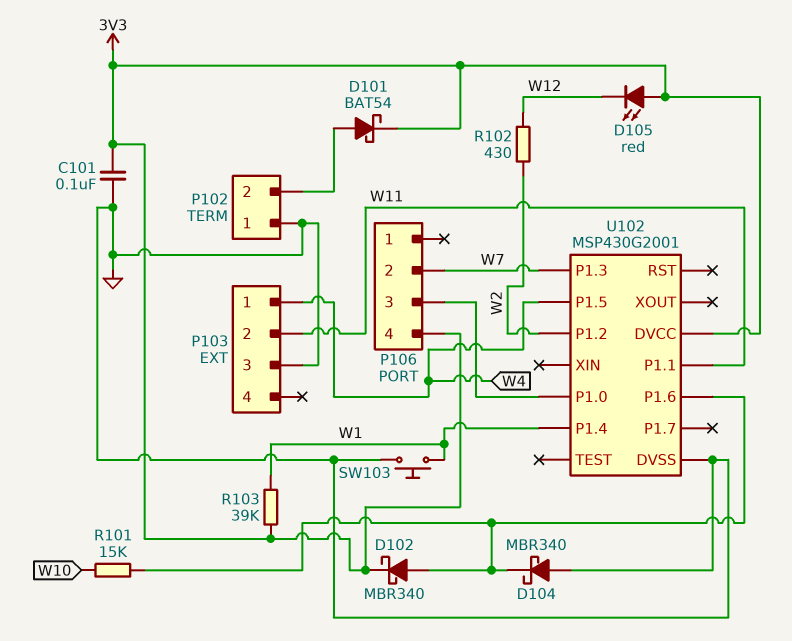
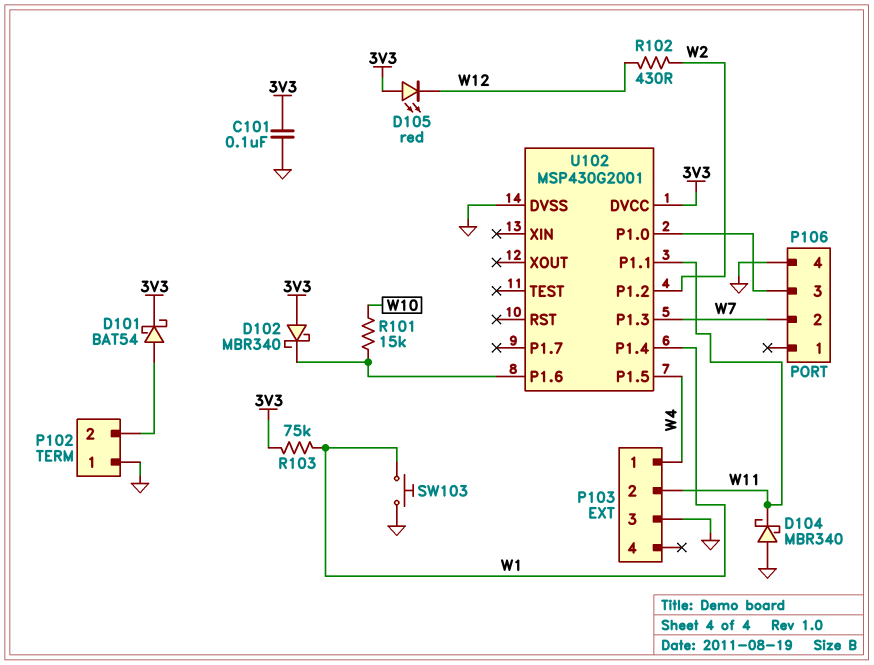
D102: schottky MBR340 (A U102/P1.6, K 3V3) -> schottky MBR340 (A 3V3, K U102/P1.6)
D104: schottky MBR340 (A GND, K U102/P1.6) -> schottky MBR340 (A GND, K W11)
P106 pin 4: 3V3 -> GND
R103: 39k (3V3, W1) -> 75k (3V3, W1)

